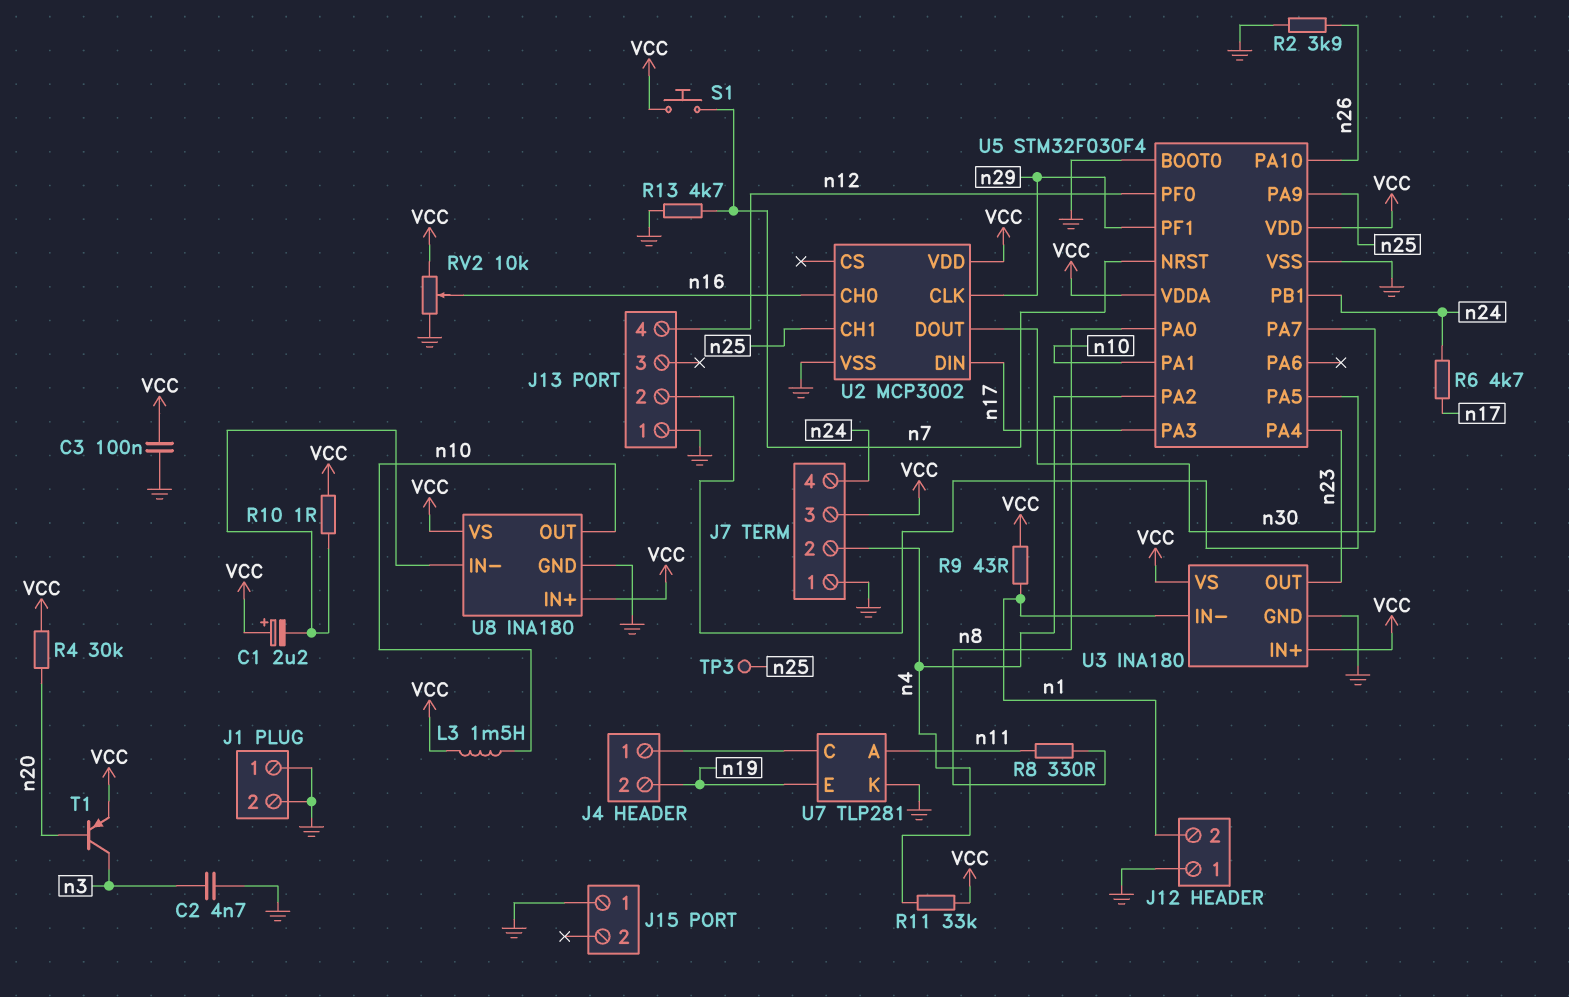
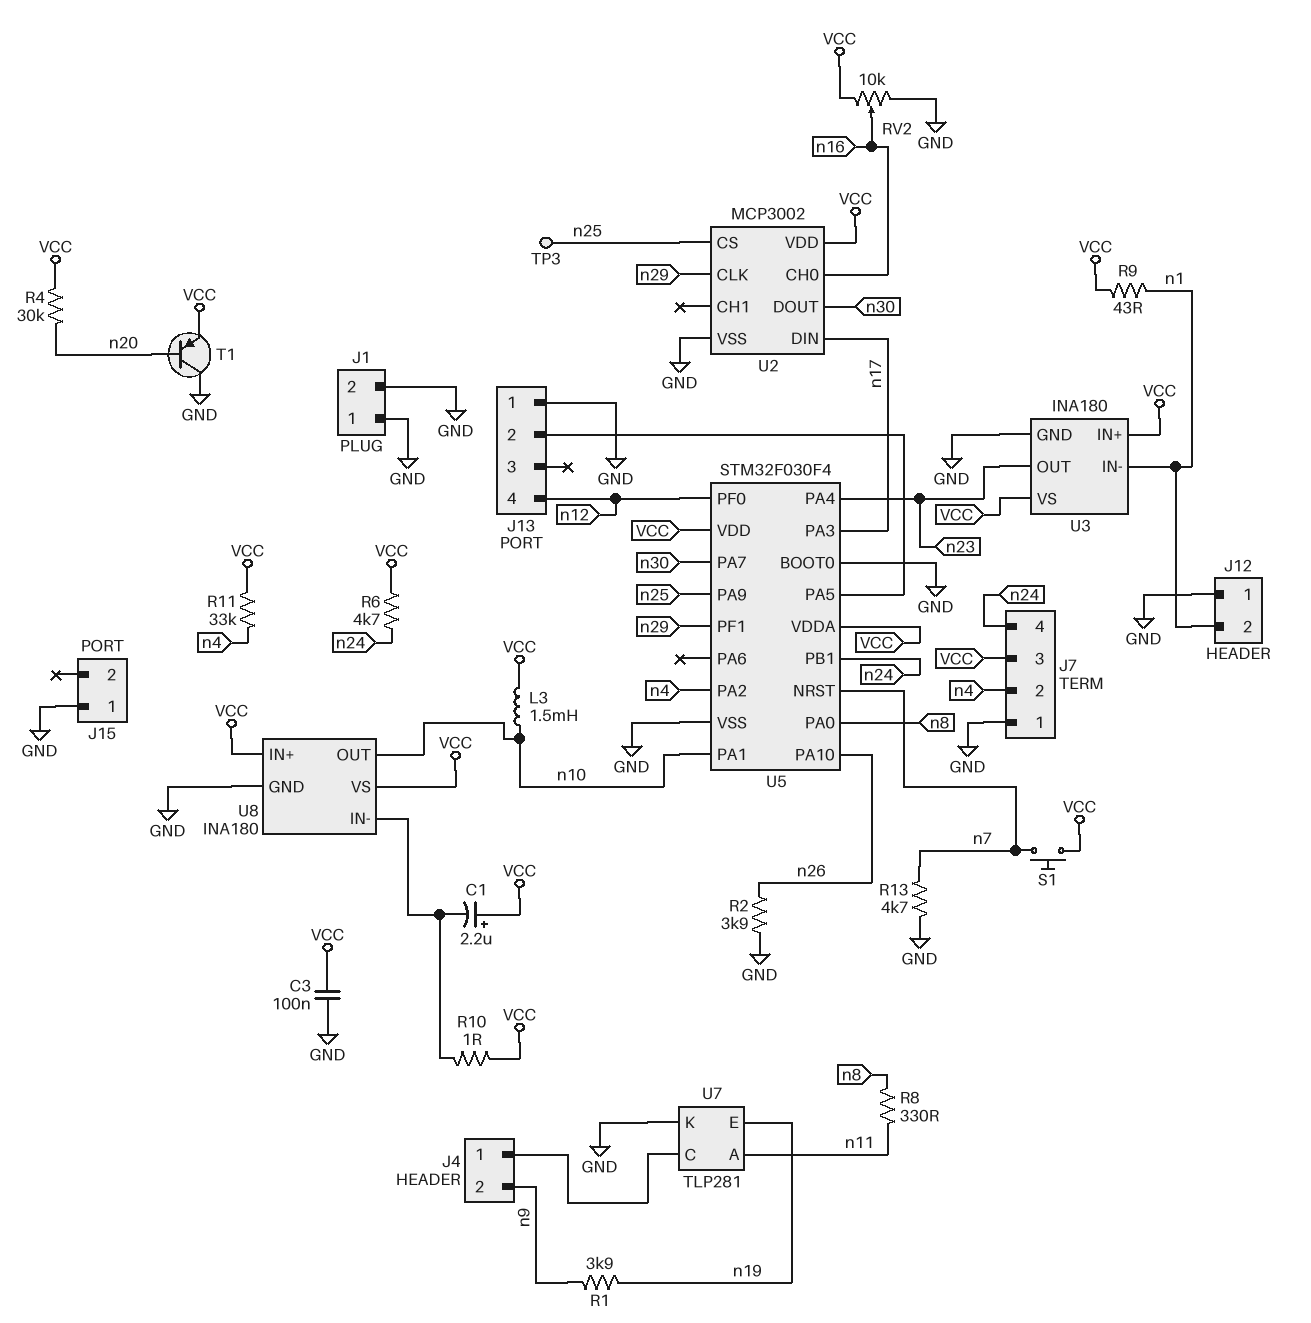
C2: 4.7nF (GND, n3) -> none
J4 pin 2: n19 -> n9
R1: none -> 3.9k (n9, n19)
R6: 4.7k (n17, n24) -> 4.7k (VCC, n24)
T1: PNP (B n20, C n3, E VCC) -> PNP (B n20, C GND, E VCC)
U2 pin CH1: n25 -> none
U2 pin CS: none -> n25

